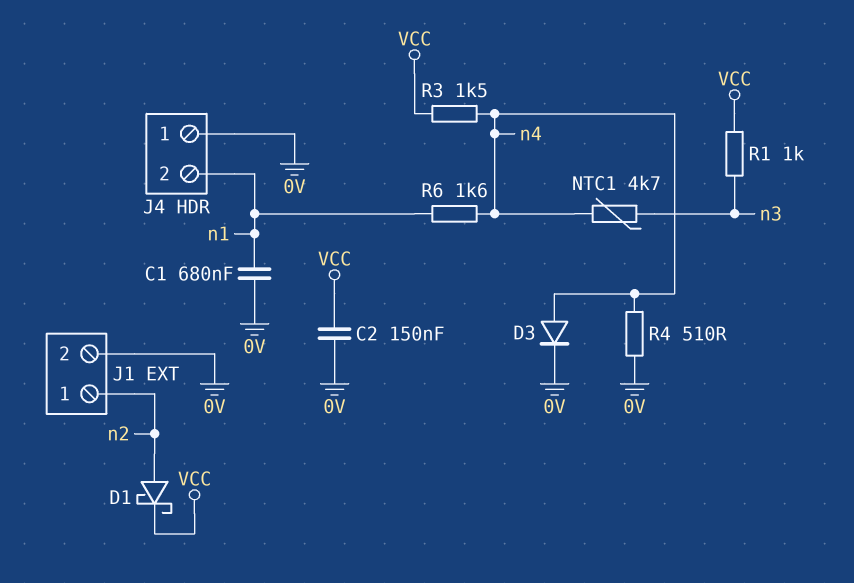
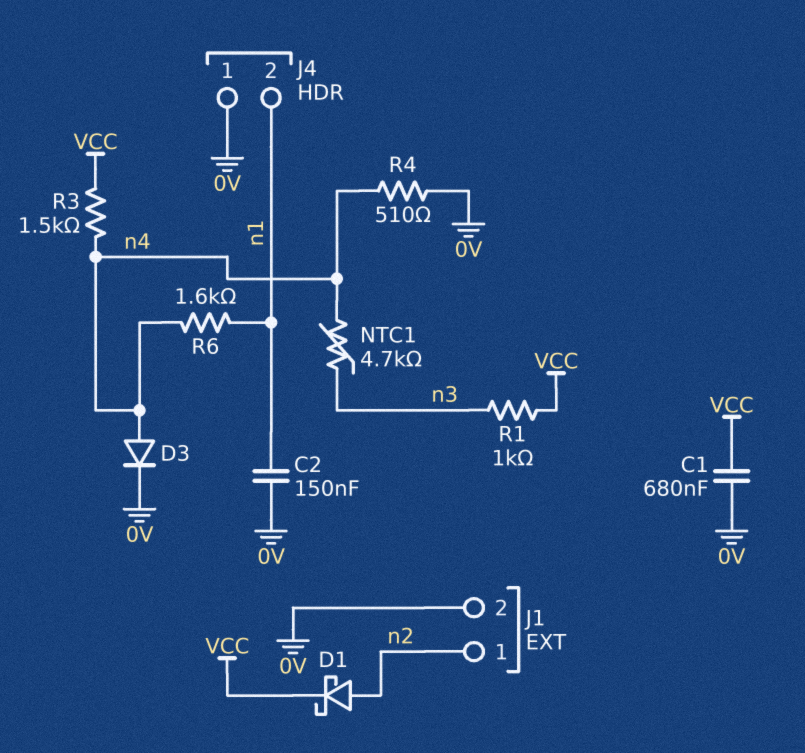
C1: 680nF (0V, n1) -> 680nF (0V, VCC)
C2: 150nF (0V, VCC) -> 150nF (0V, n1)

